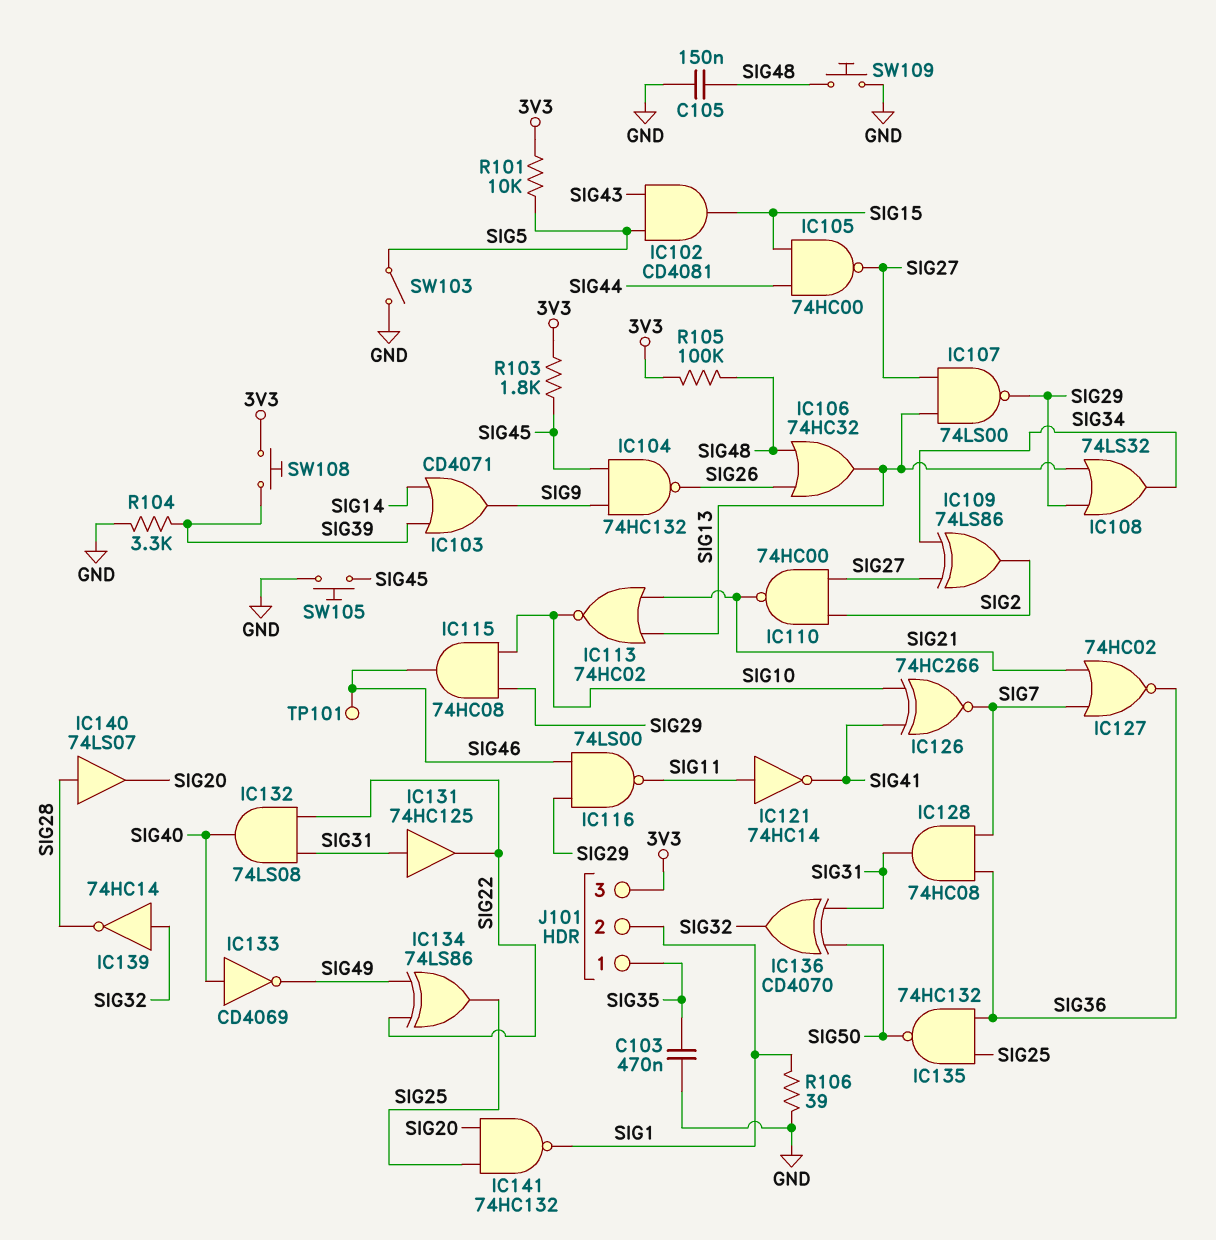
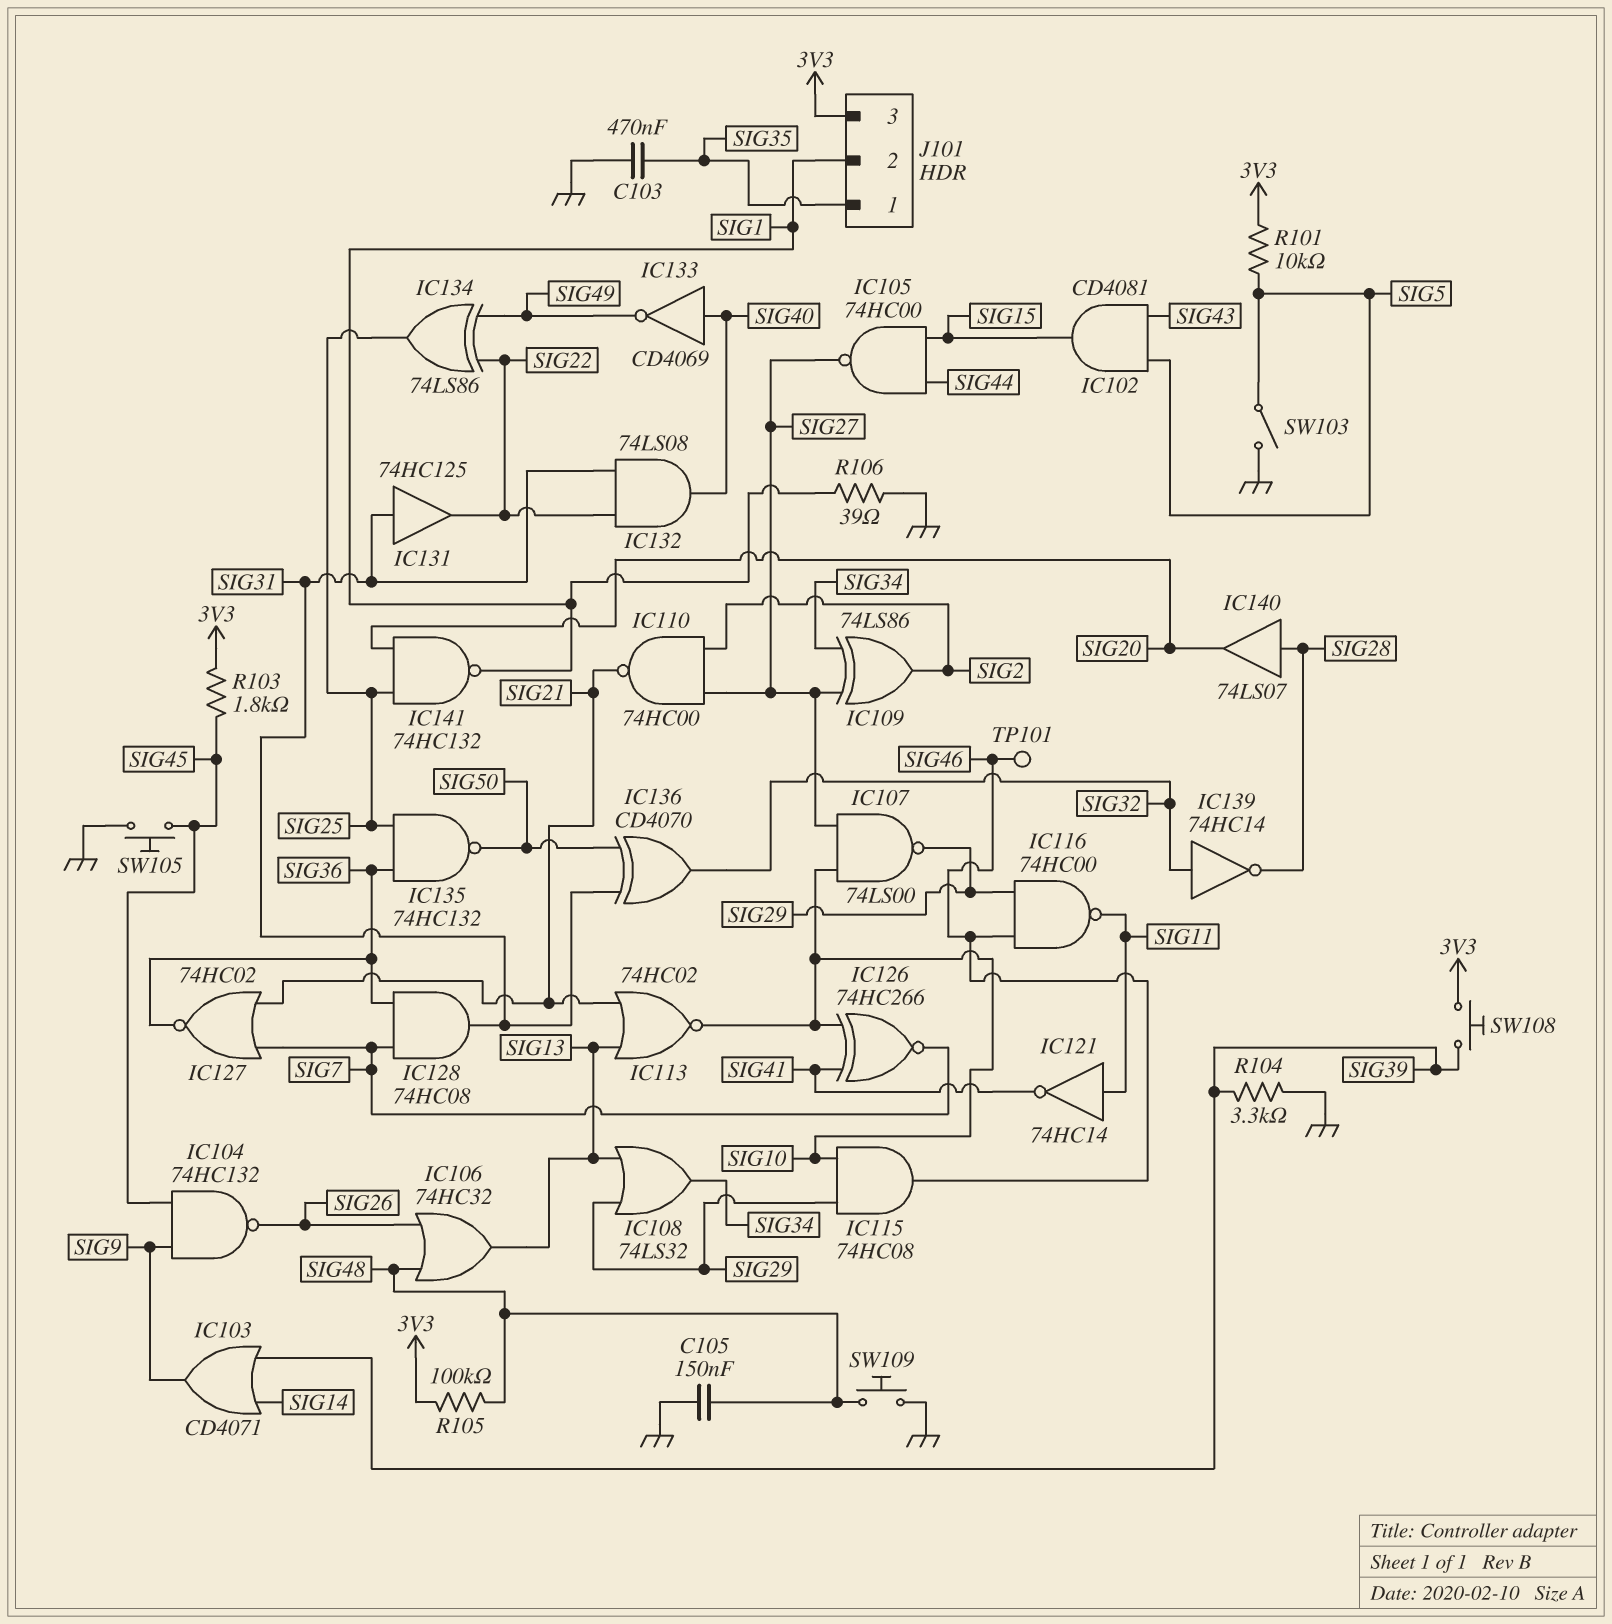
IC107: NAND 74LS00 (in SIG13, in SIG27, out SIG29) -> NAND 74LS00 (in SIG10, in SIG27, out SIG29)
IC116: NAND 74LS00 (in SIG29, in SIG46, out SIG11) -> NAND 74HC00 (in SIG29, in SIG46, out SIG11)

